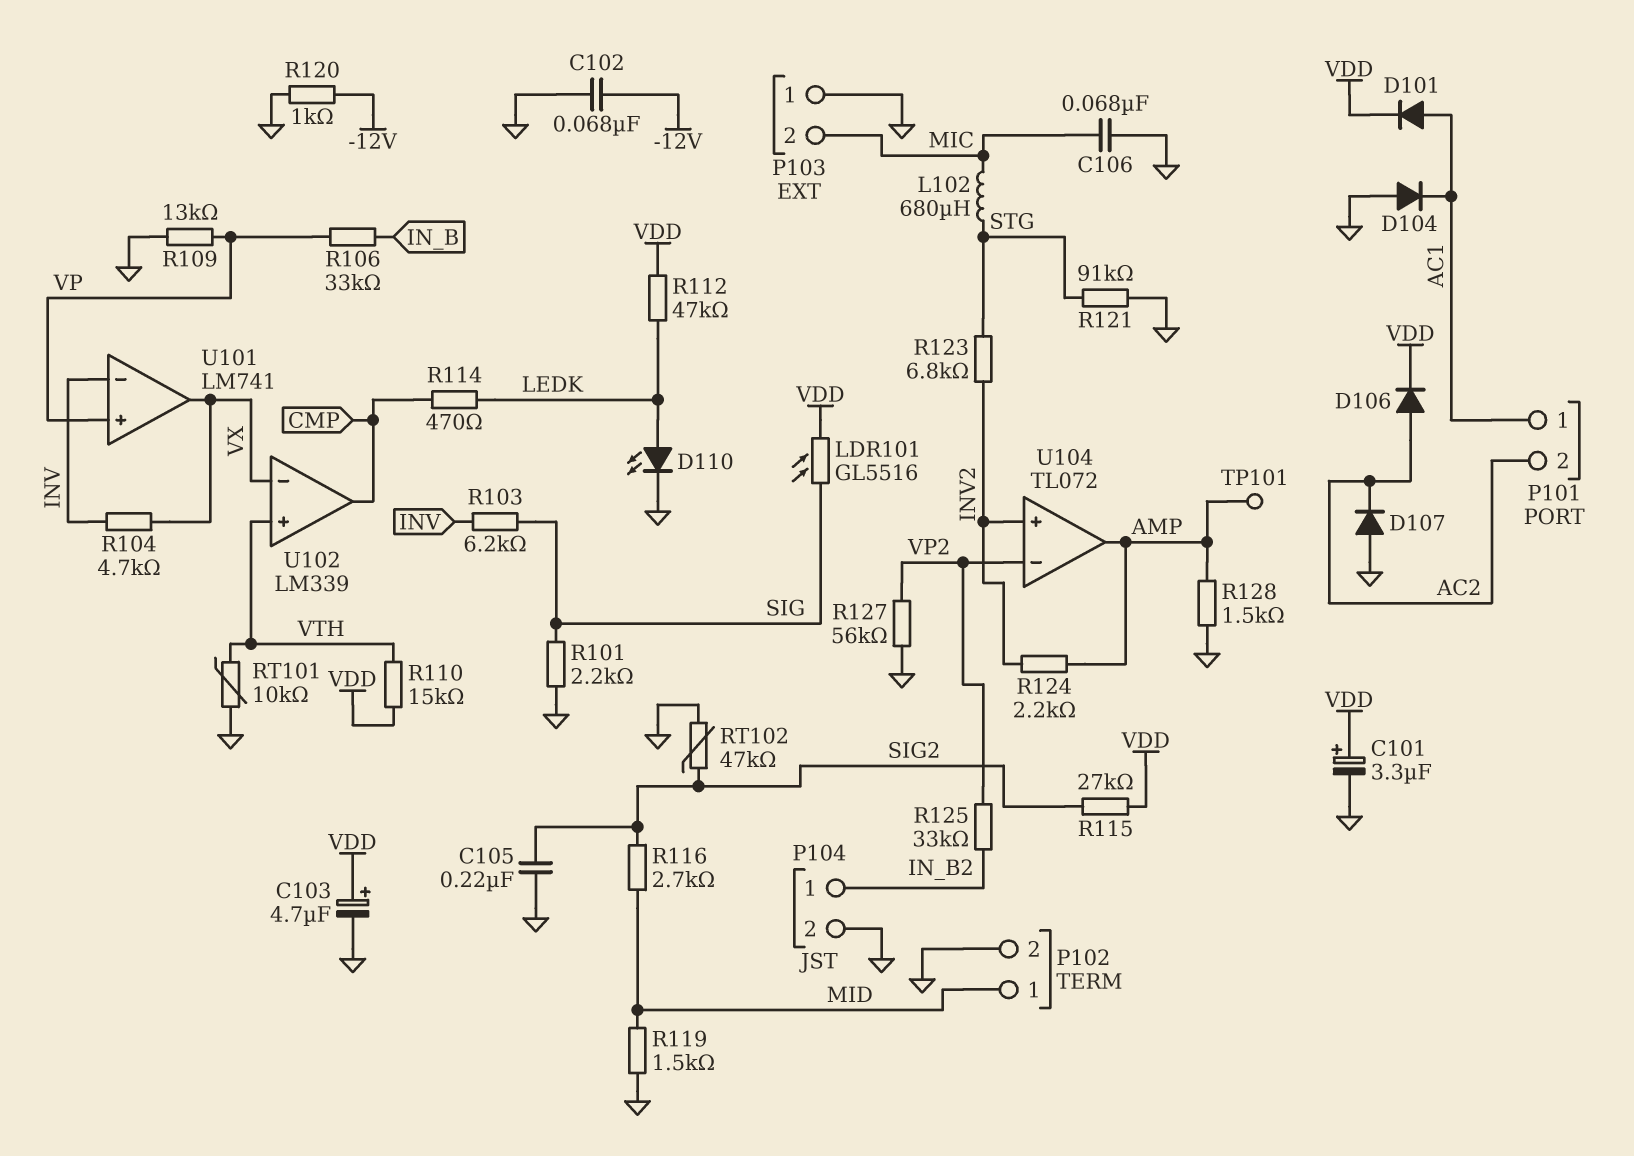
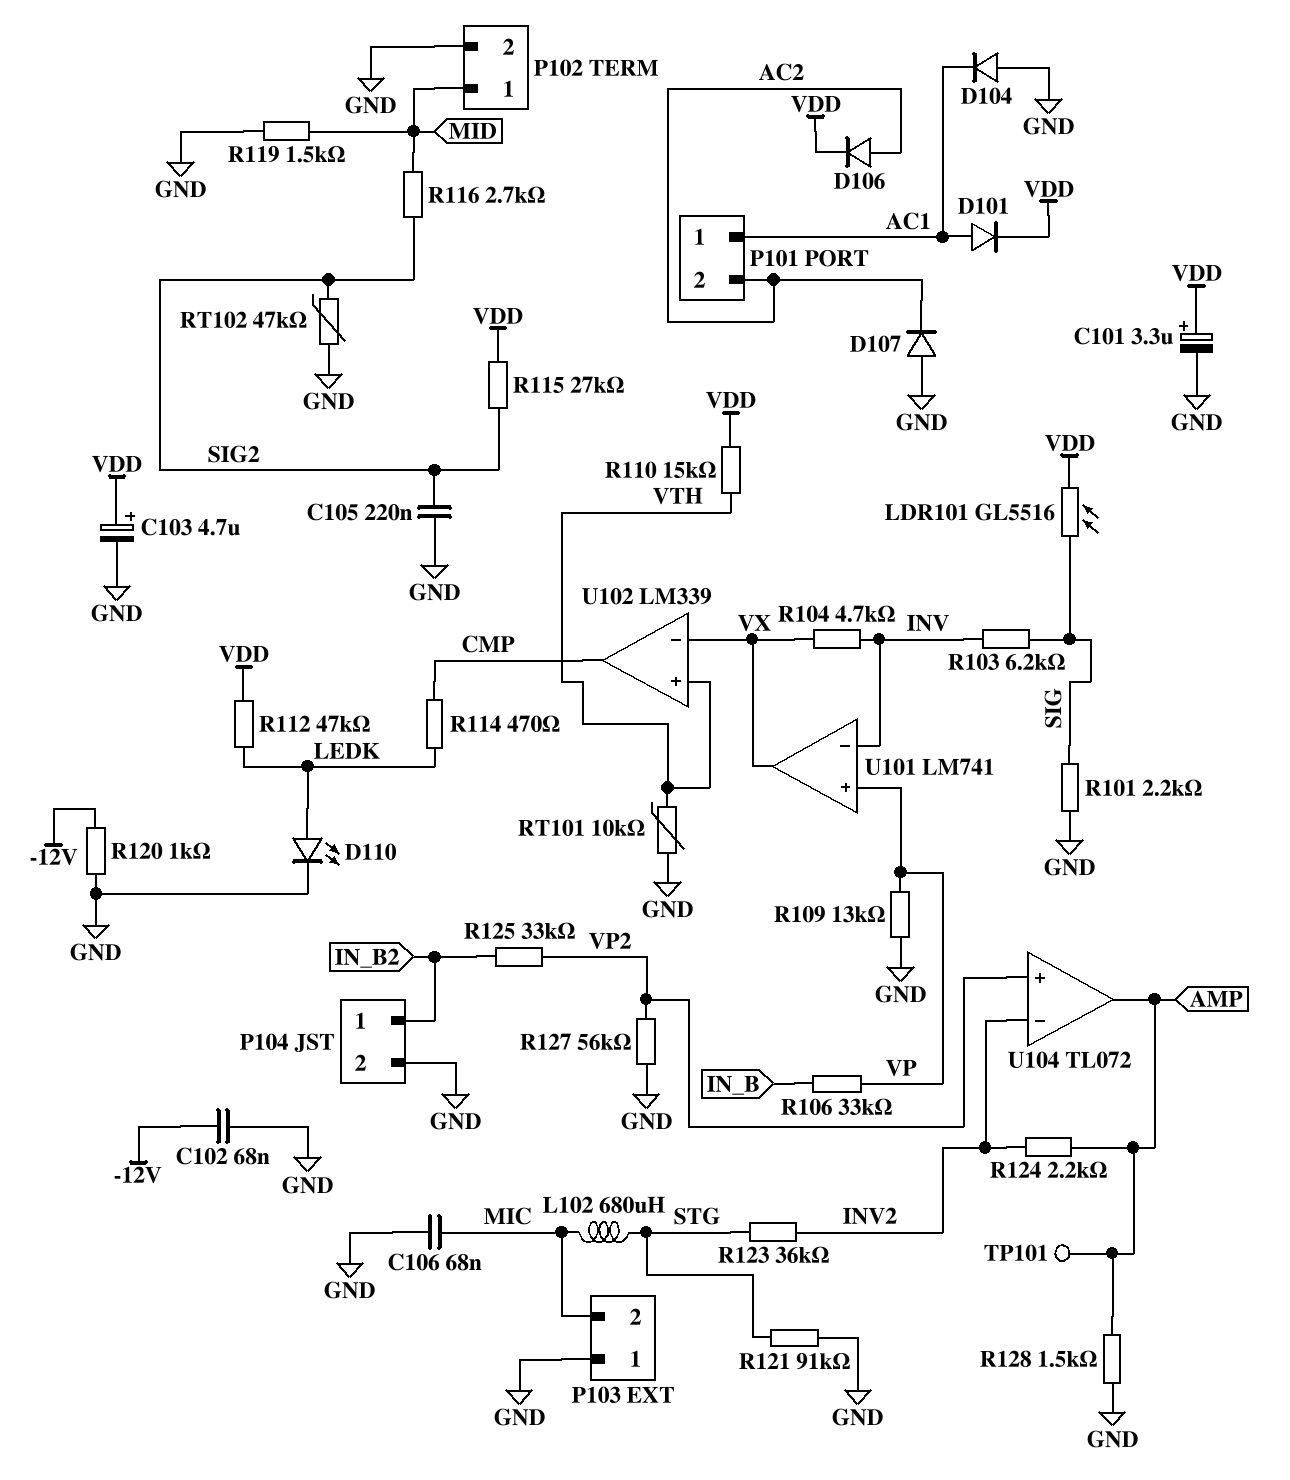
R123: 6.8k (INV2, STG) -> 36k (INV2, STG)
U104 pin in+: INV2 -> VP2
U104 pin in-: VP2 -> INV2

